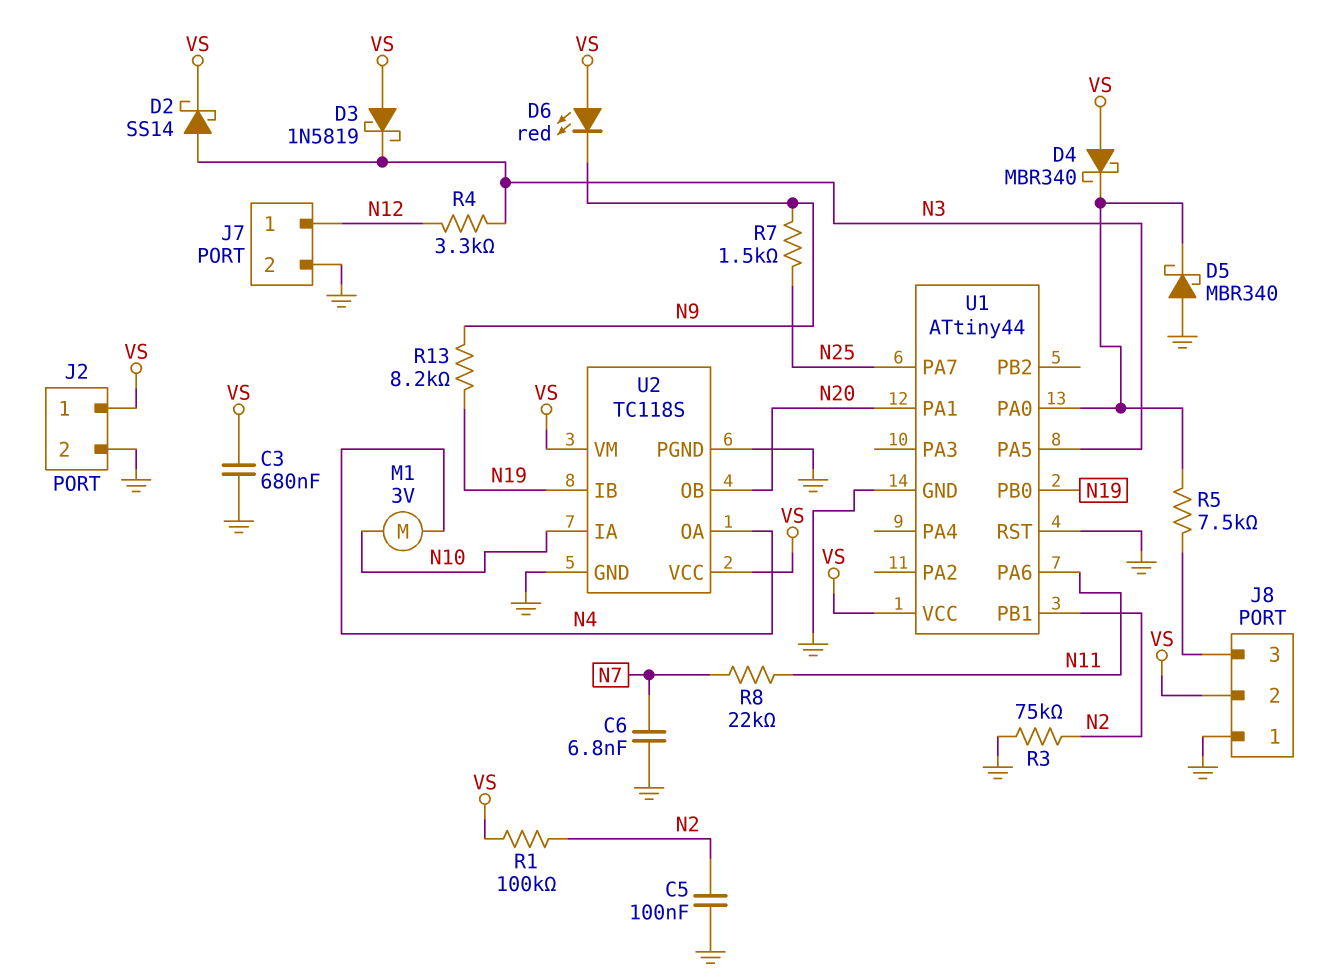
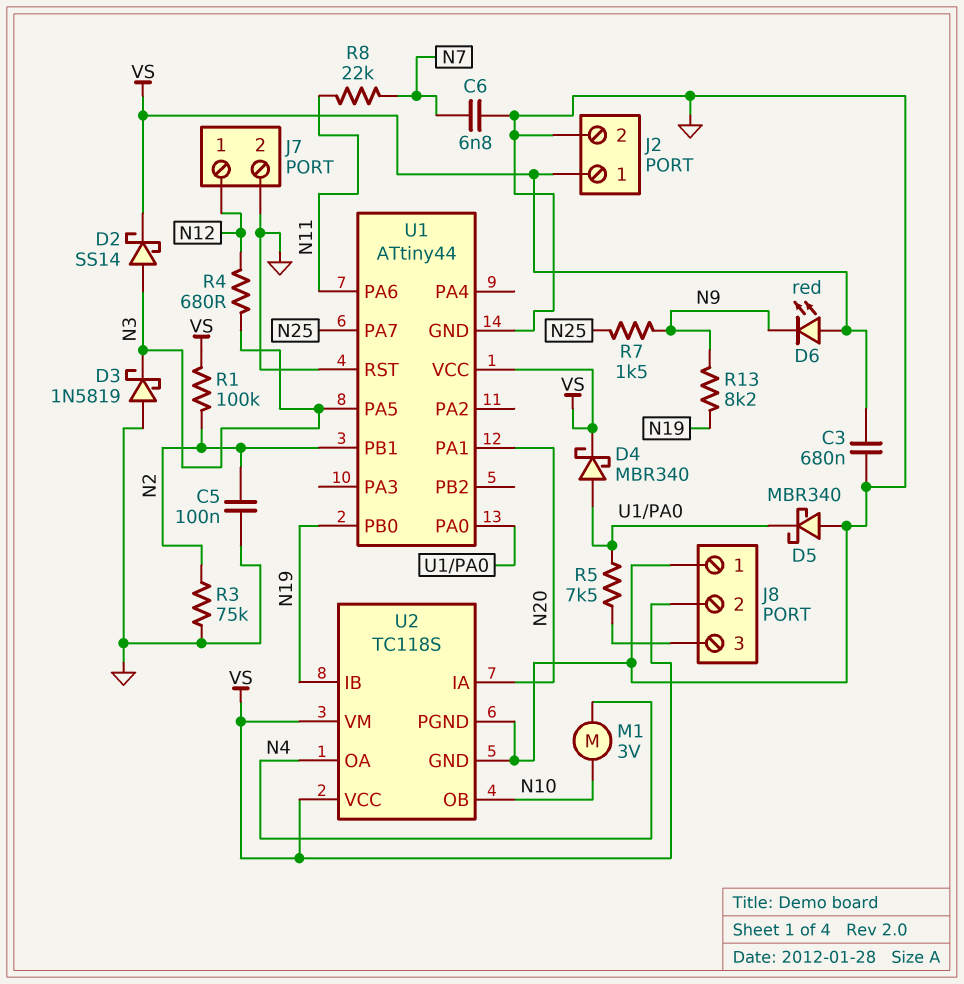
D3: schottky 1N5819 (A VS, K N3) -> schottky 1N5819 (A GND, K N3)
D4: schottky MBR340 (A VS, K U1/PA0) -> schottky MBR340 (A U1/PA0, K VS)
R4: 3.3k (N3, N12) -> 680 (N3, N12)
U2 pin IA: N10 -> N20
U2 pin OB: N20 -> N10

